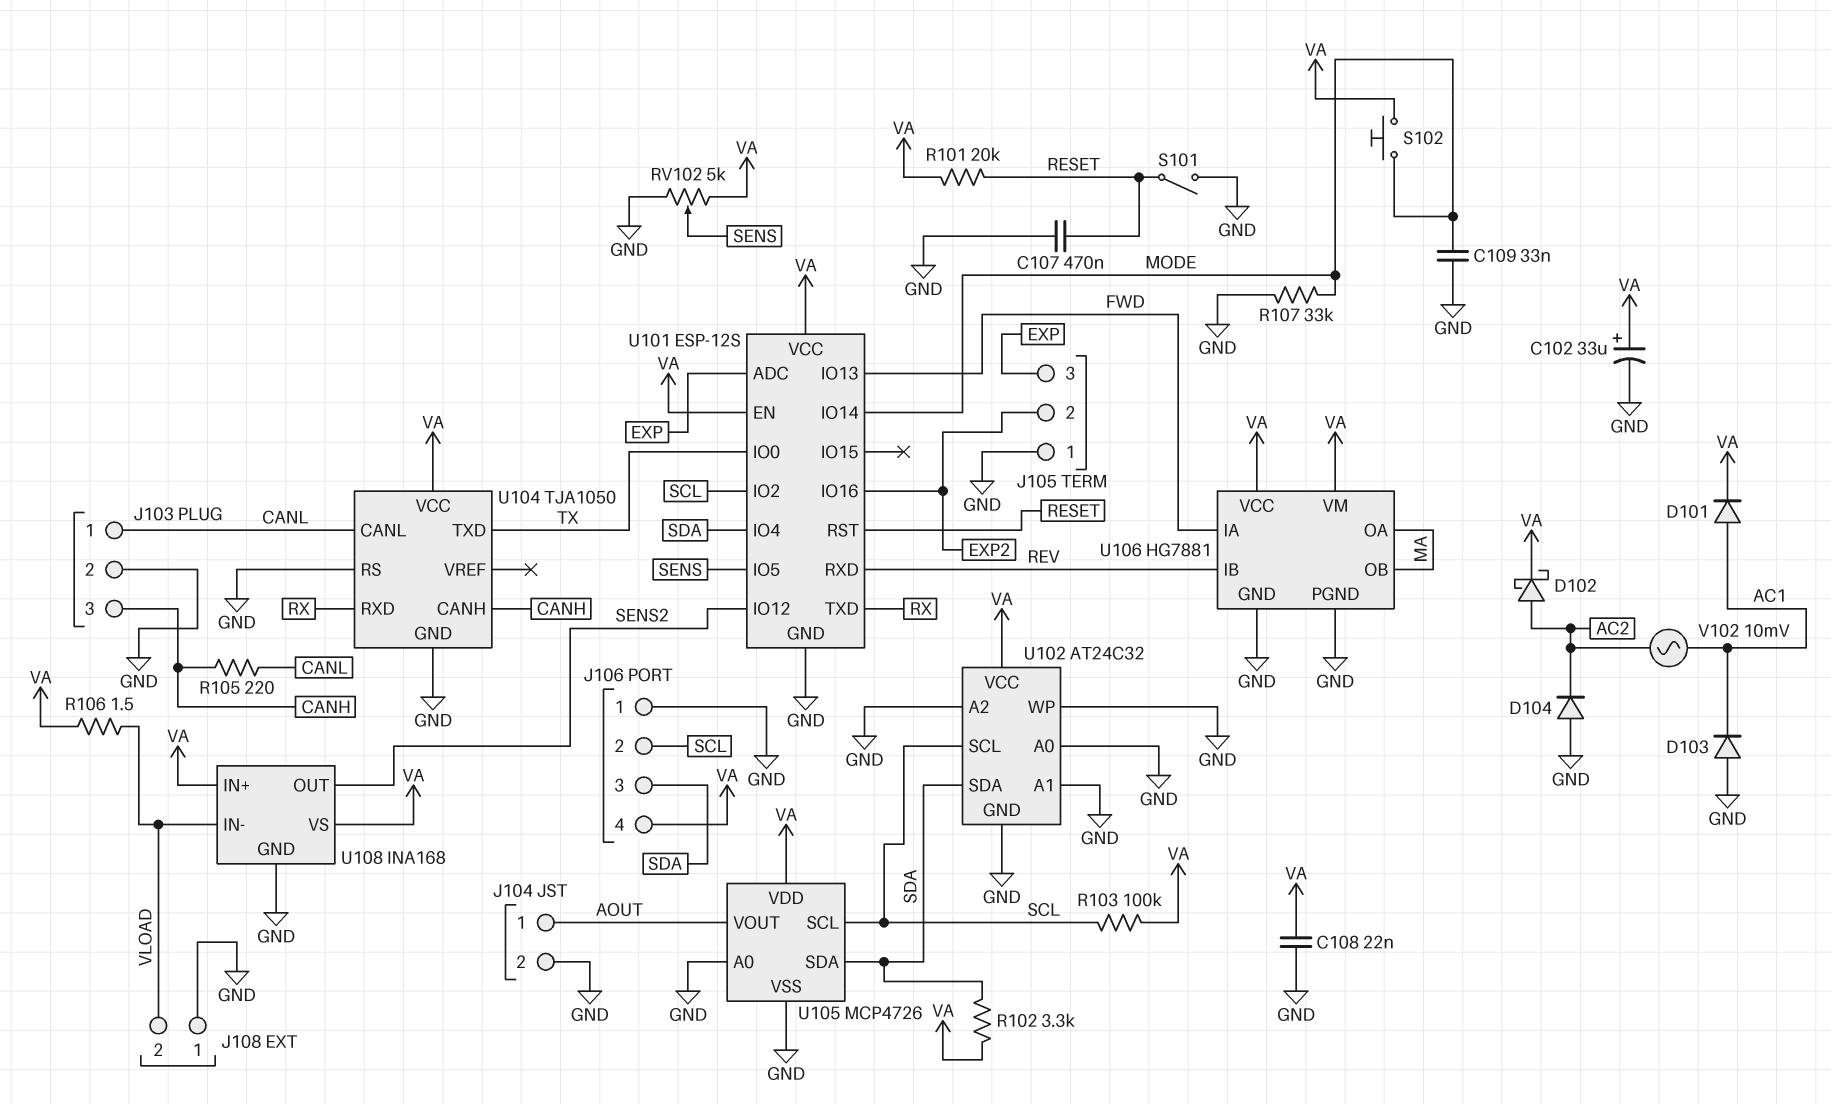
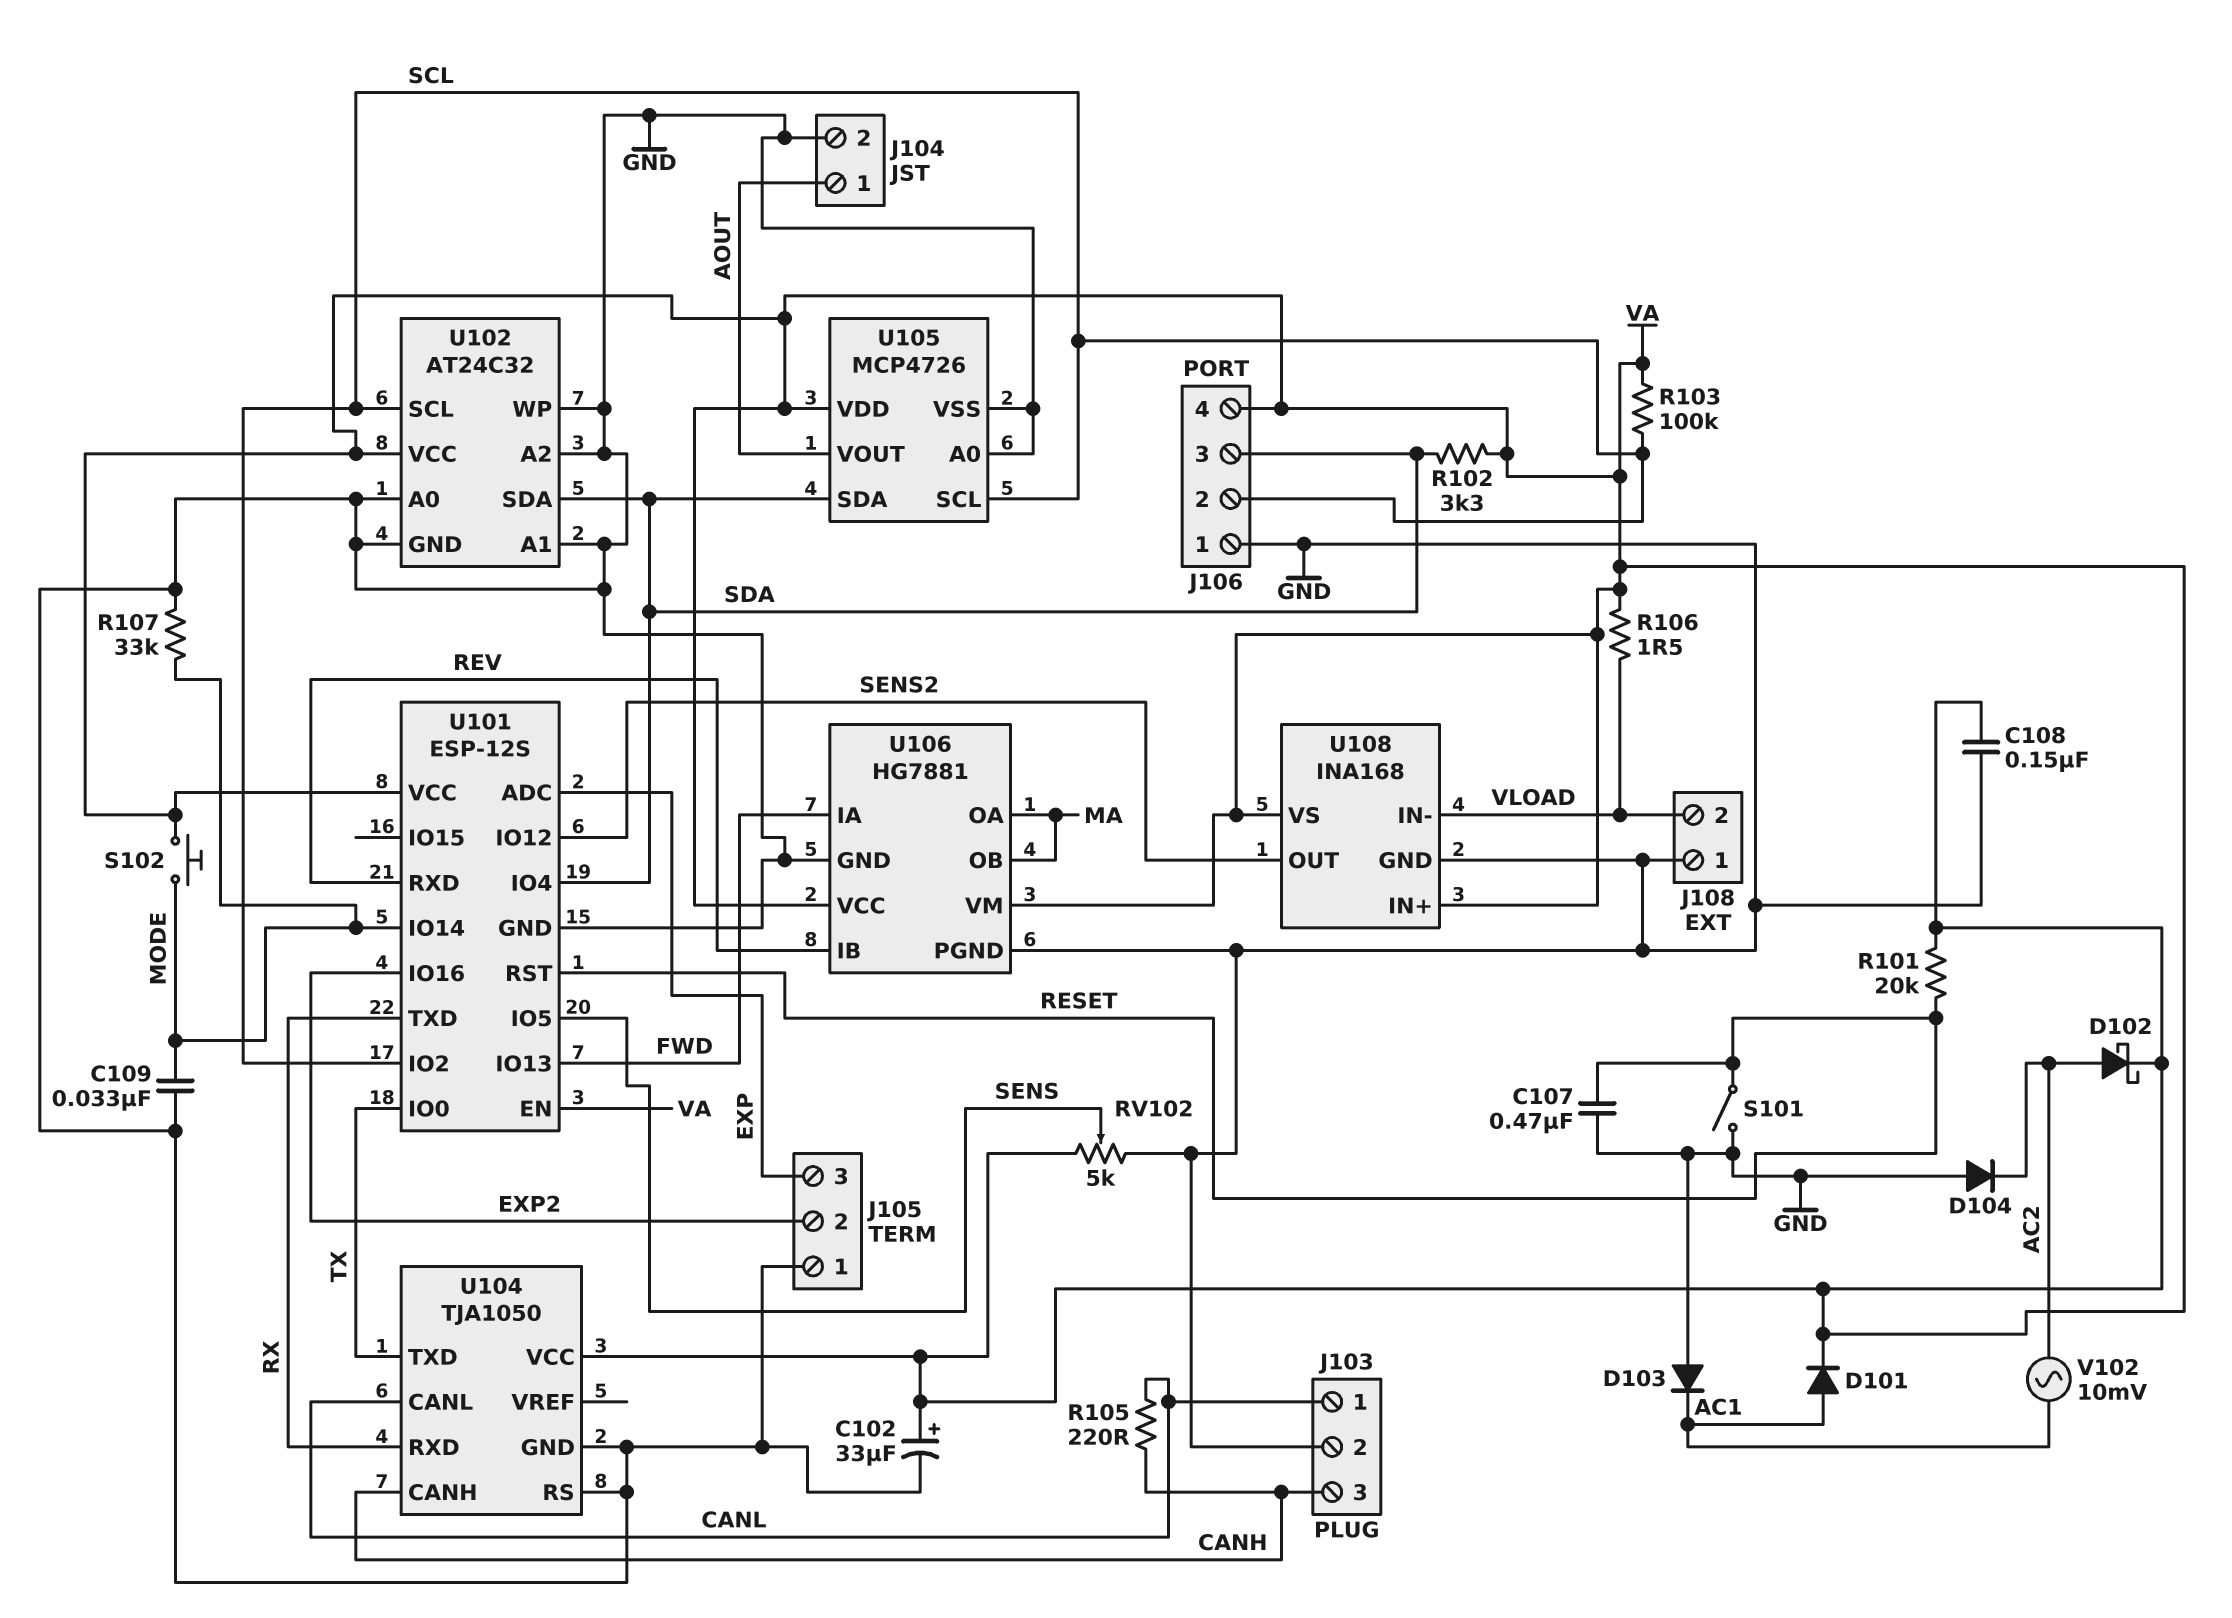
C108: 22nF (GND, VA) -> 150nF (GND, VA)

